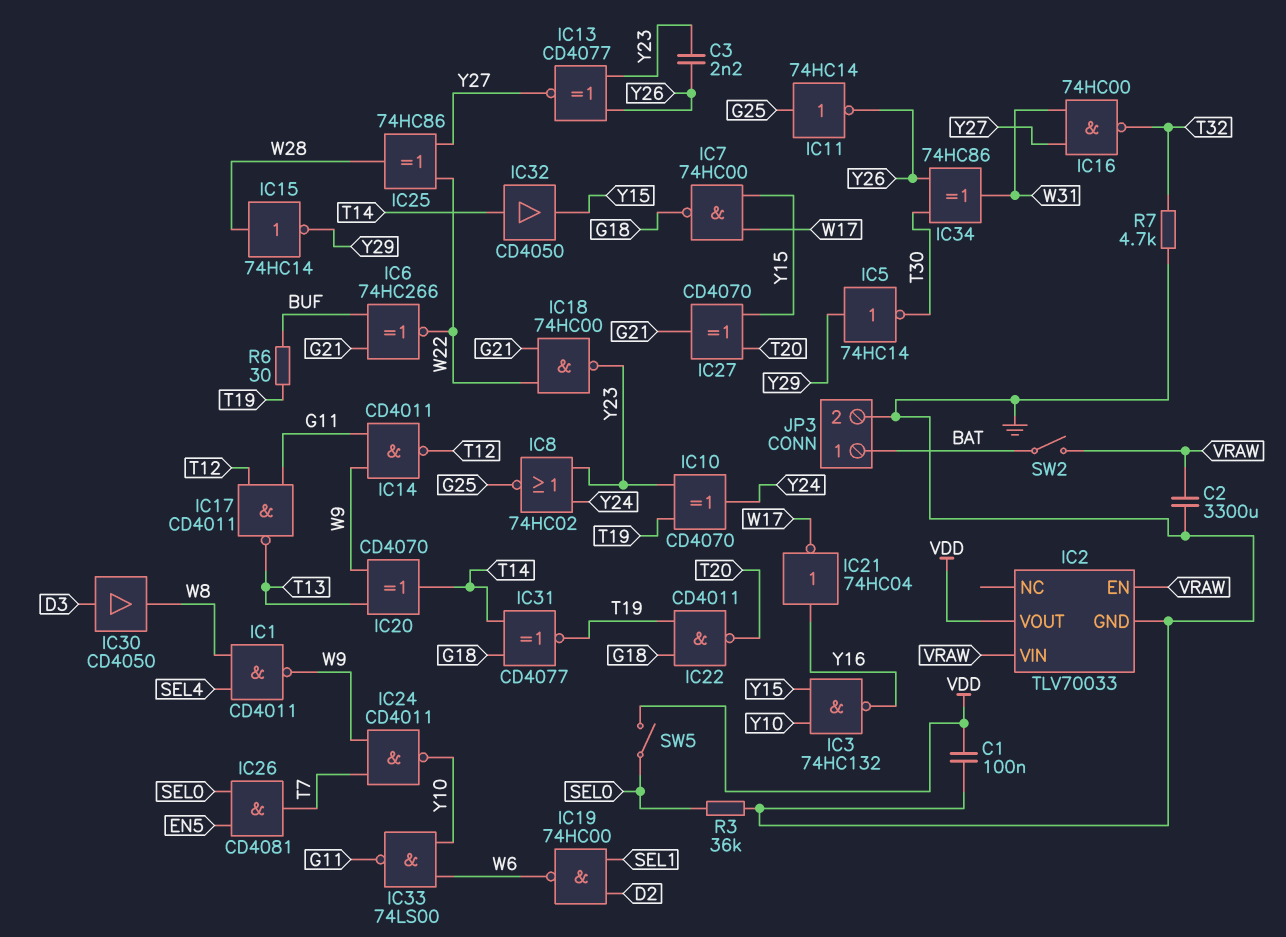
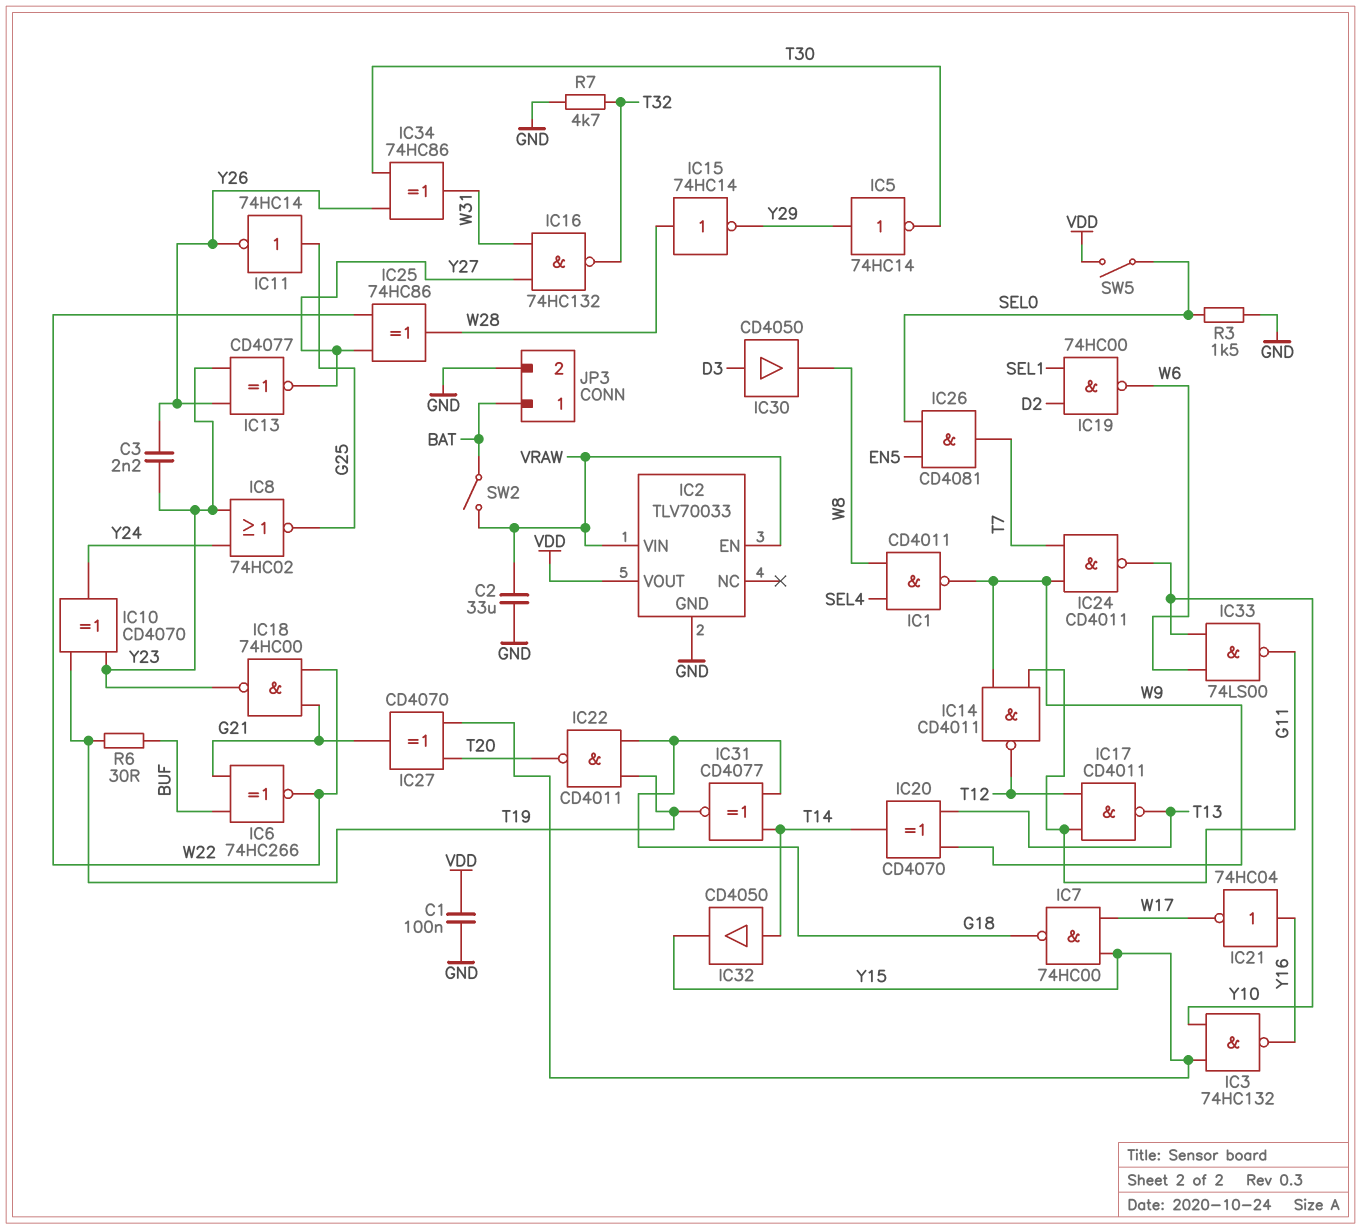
C2: 3300uF (GND, VRAW) -> 33uF (GND, VRAW)
IC16: NAND 74HC00 (in W31, in Y27, out T32) -> NAND 74HC132 (in W31, in Y27, out T32)
R3: 36k (GND, SEL0) -> 1.5k (GND, SEL0)

